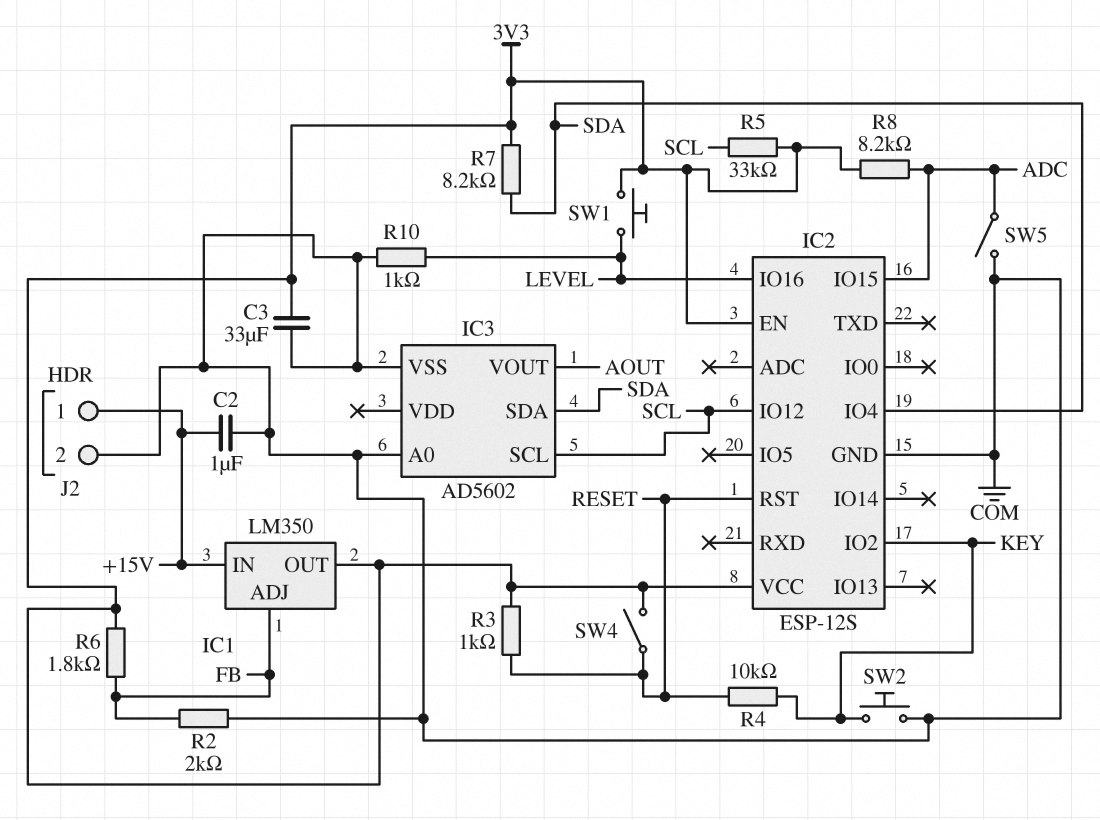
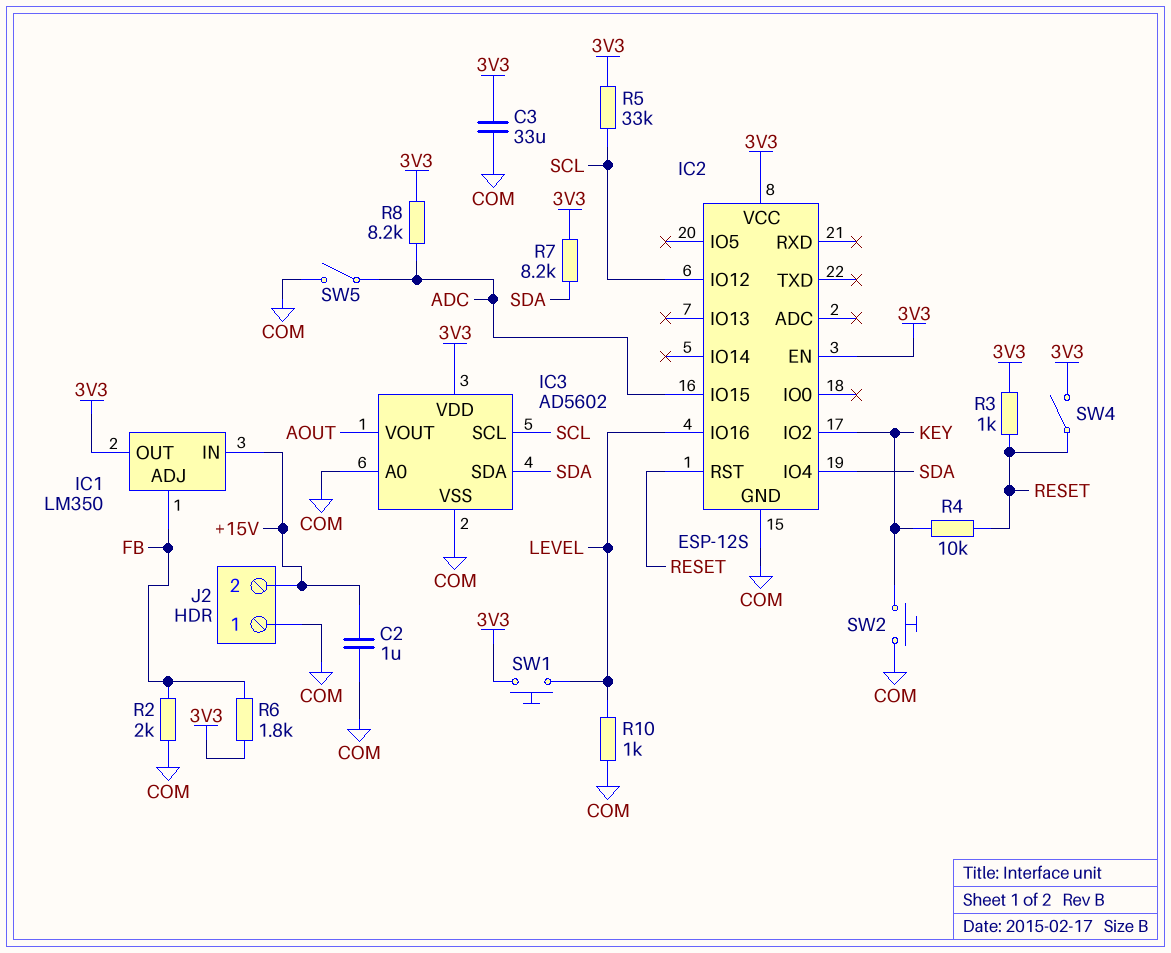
IC3 pin VDD: none -> 3V3
J2 pin 1: +15V -> COM
J2 pin 2: COM -> +15V

